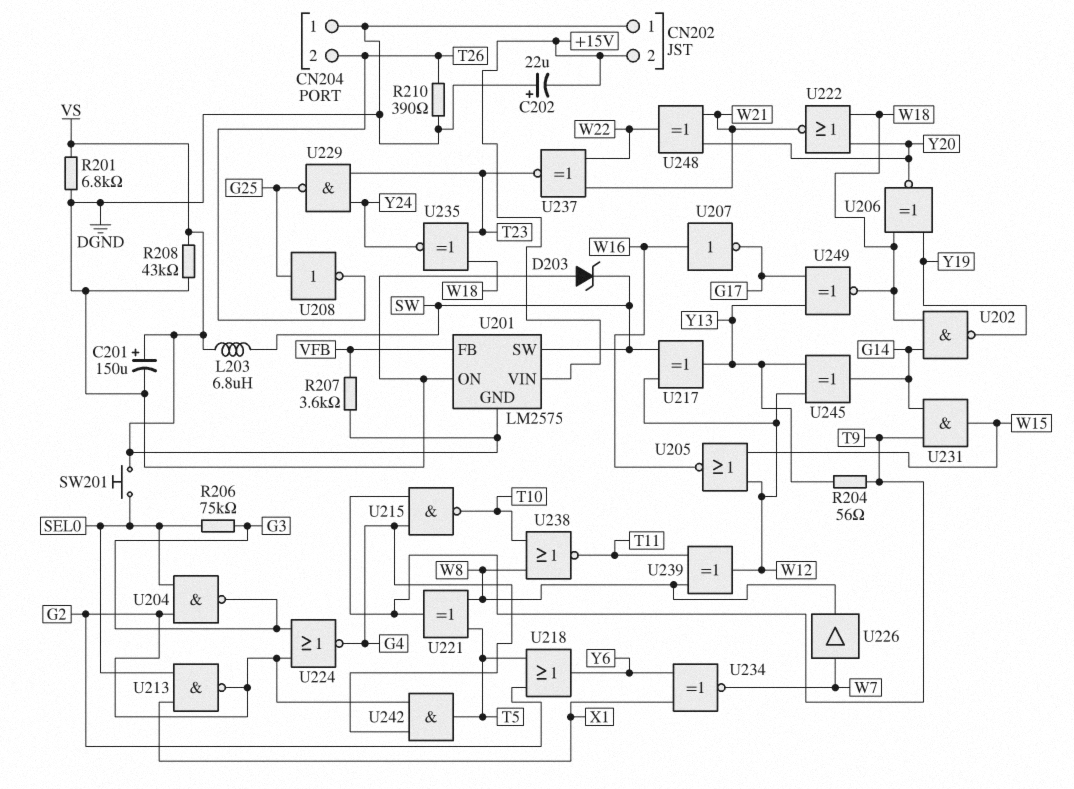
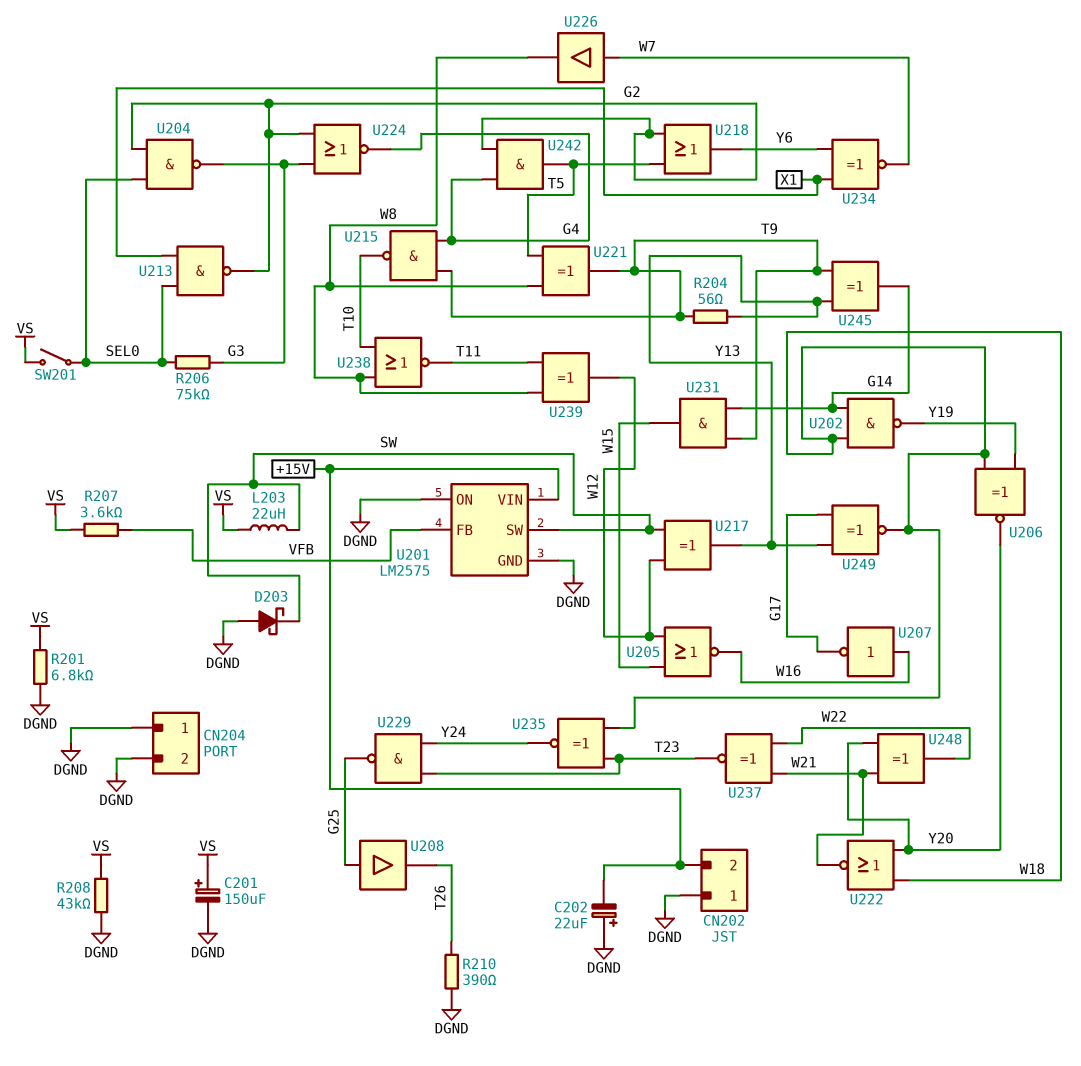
CN204 pin 2: T26 -> DGND
D203: zener (A DGND, K SW) -> schottky (A DGND, K SW)
L203: 6.8uH (SW, VS) -> 22uH (SW, VS)
SW201: button (SEL0, VS) -> switch (SEL0, VS)
U201 pin GND: VS -> DGND
U208: NOT (in G25, out T26) -> buffer (in G25, out T26)
U245: XOR (in W12, in Y13, out G14) -> XOR (in T9, in Y13, out G14)

